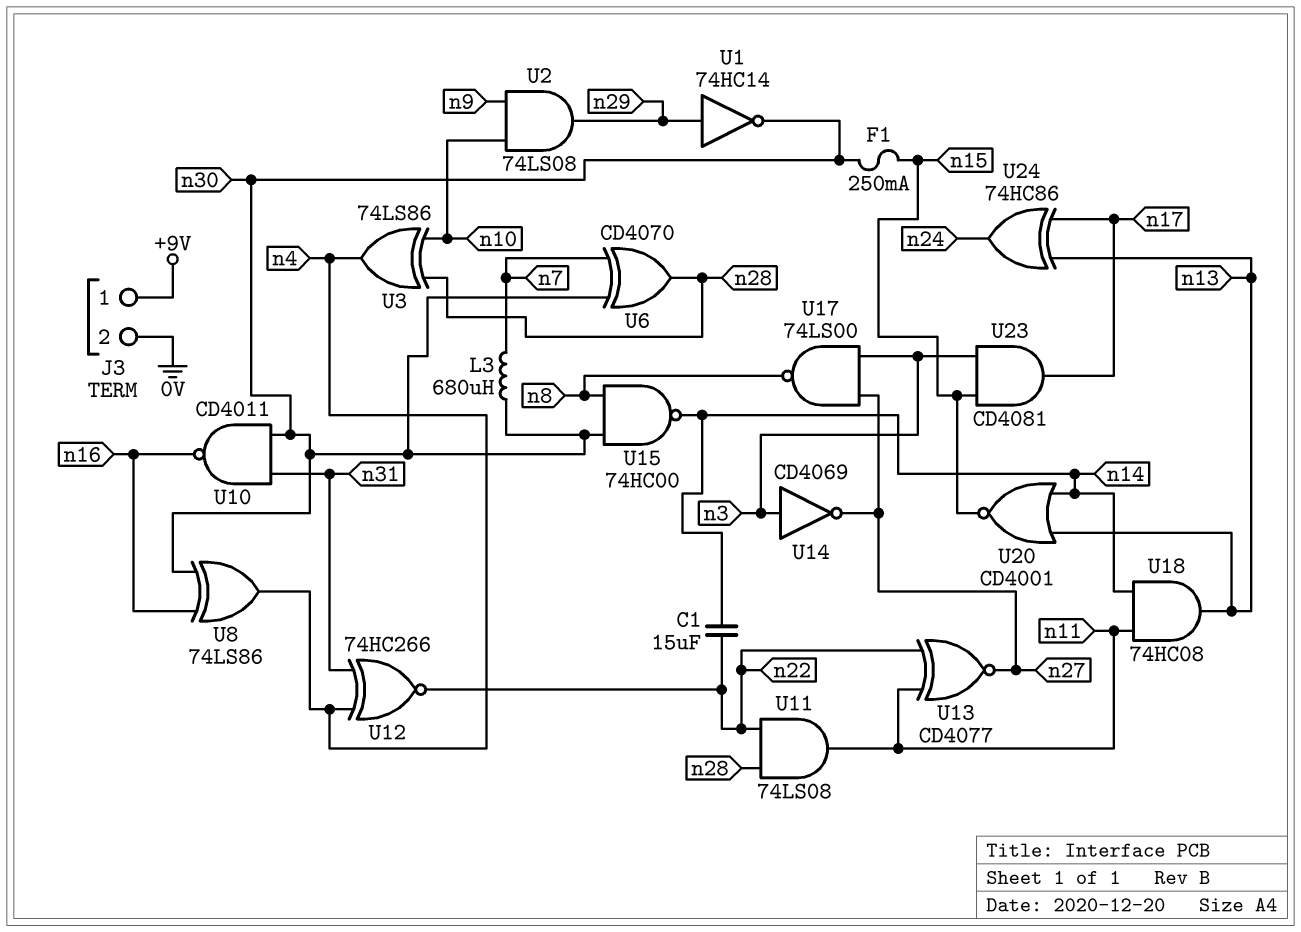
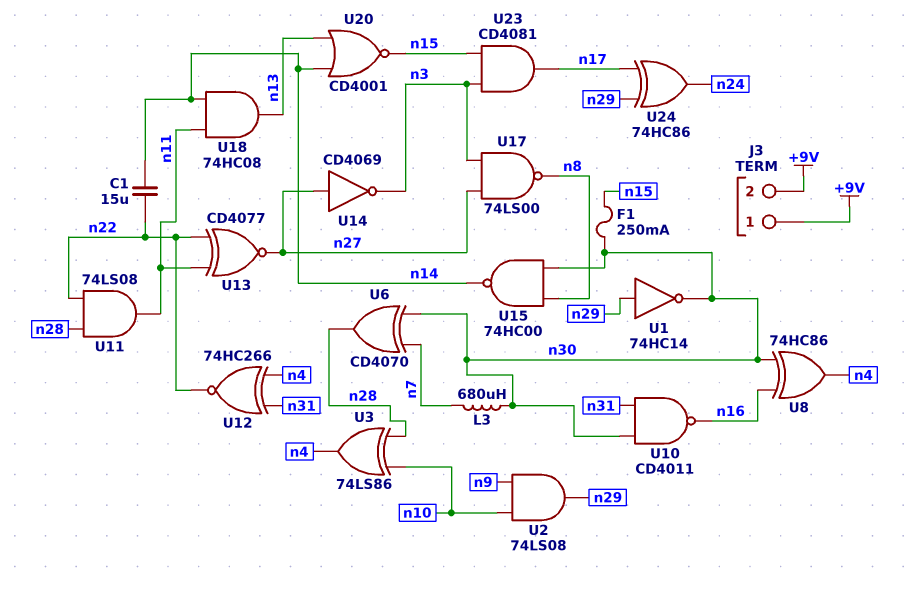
J3 pin 2: 0V -> +9V
U8: XOR 74LS86 (in n16, in n30, out n4) -> XOR 74HC86 (in n16, in n30, out n4)
U14: NOT CD4069 (in n3, out n27) -> NOT CD4069 (in n27, out n3)
U24: XOR 74HC86 (in n13, in n17, out n24) -> XOR 74HC86 (in n17, in n29, out n24)

